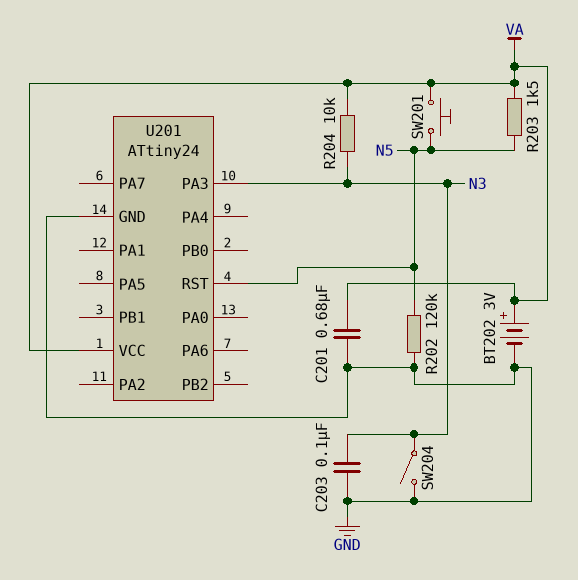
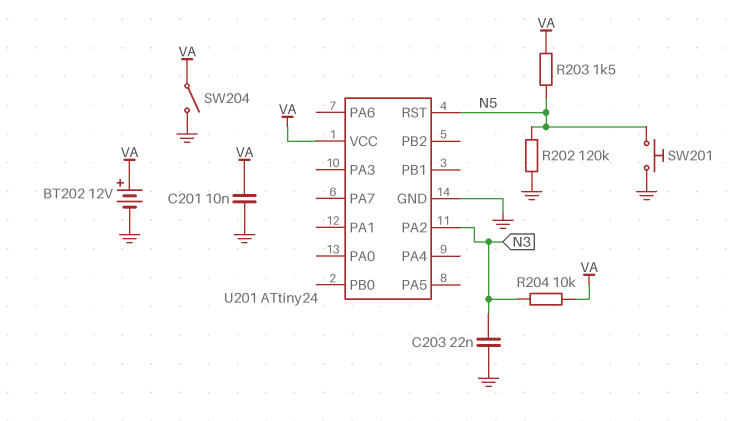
BT202: 3V (plus VA, minus GND) -> 12V (plus VA, minus GND)
C201: 680nF (GND, VA) -> 10nF (GND, VA)
C203: 100nF (GND, N3) -> 22nF (GND, N3)
SW201: button (N5, VA) -> button (GND, N5)
SW204: switch (GND, N3) -> switch (GND, VA)
U201 pin PA2: none -> N3
U201 pin PA3: N3 -> none

